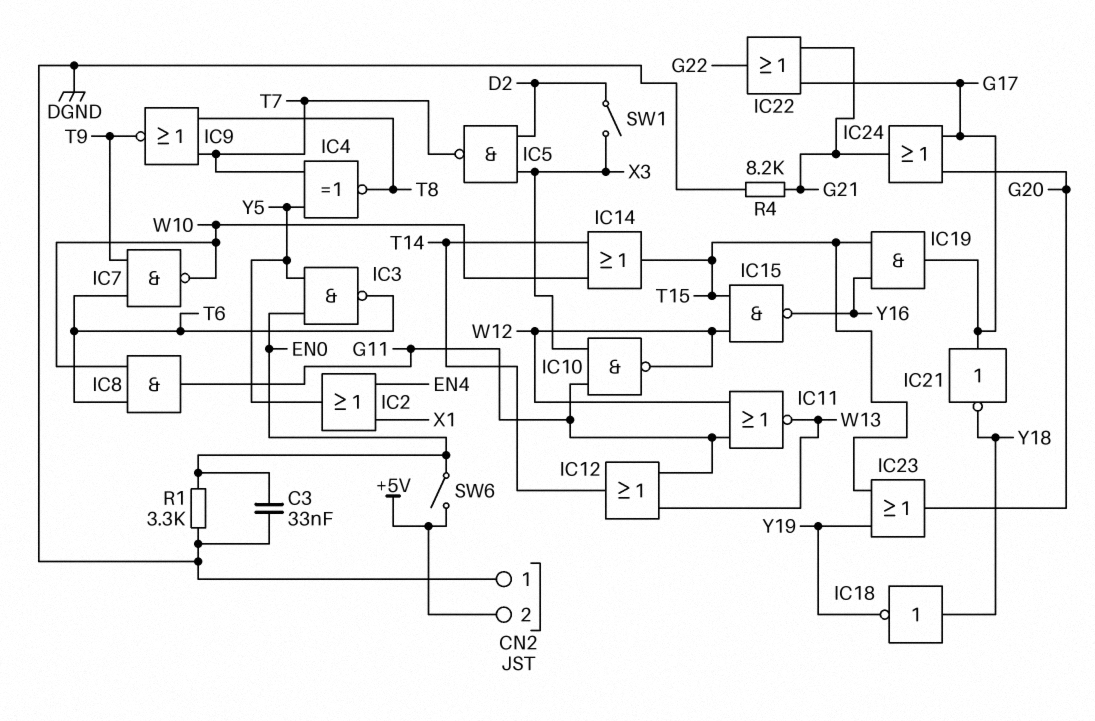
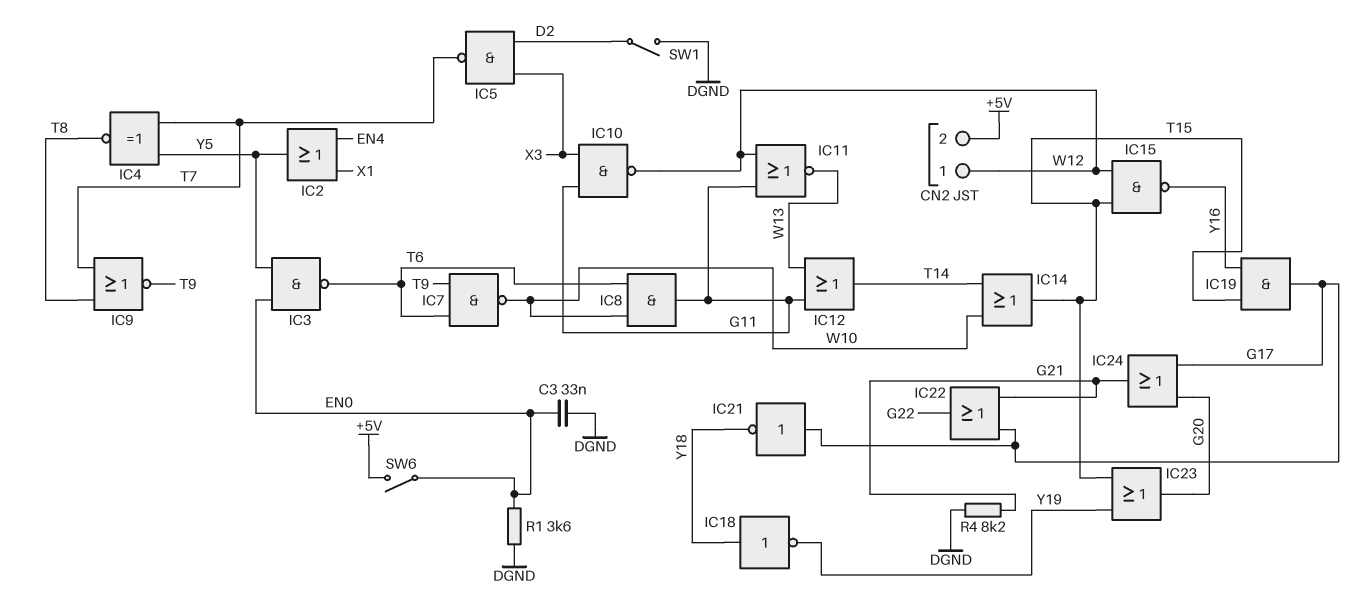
CN2 pin 1: DGND -> W12
R1: 3.3k (DGND, EN0) -> 3.6k (DGND, EN0)
SW1: switch (D2, X3) -> switch (D2, DGND)

